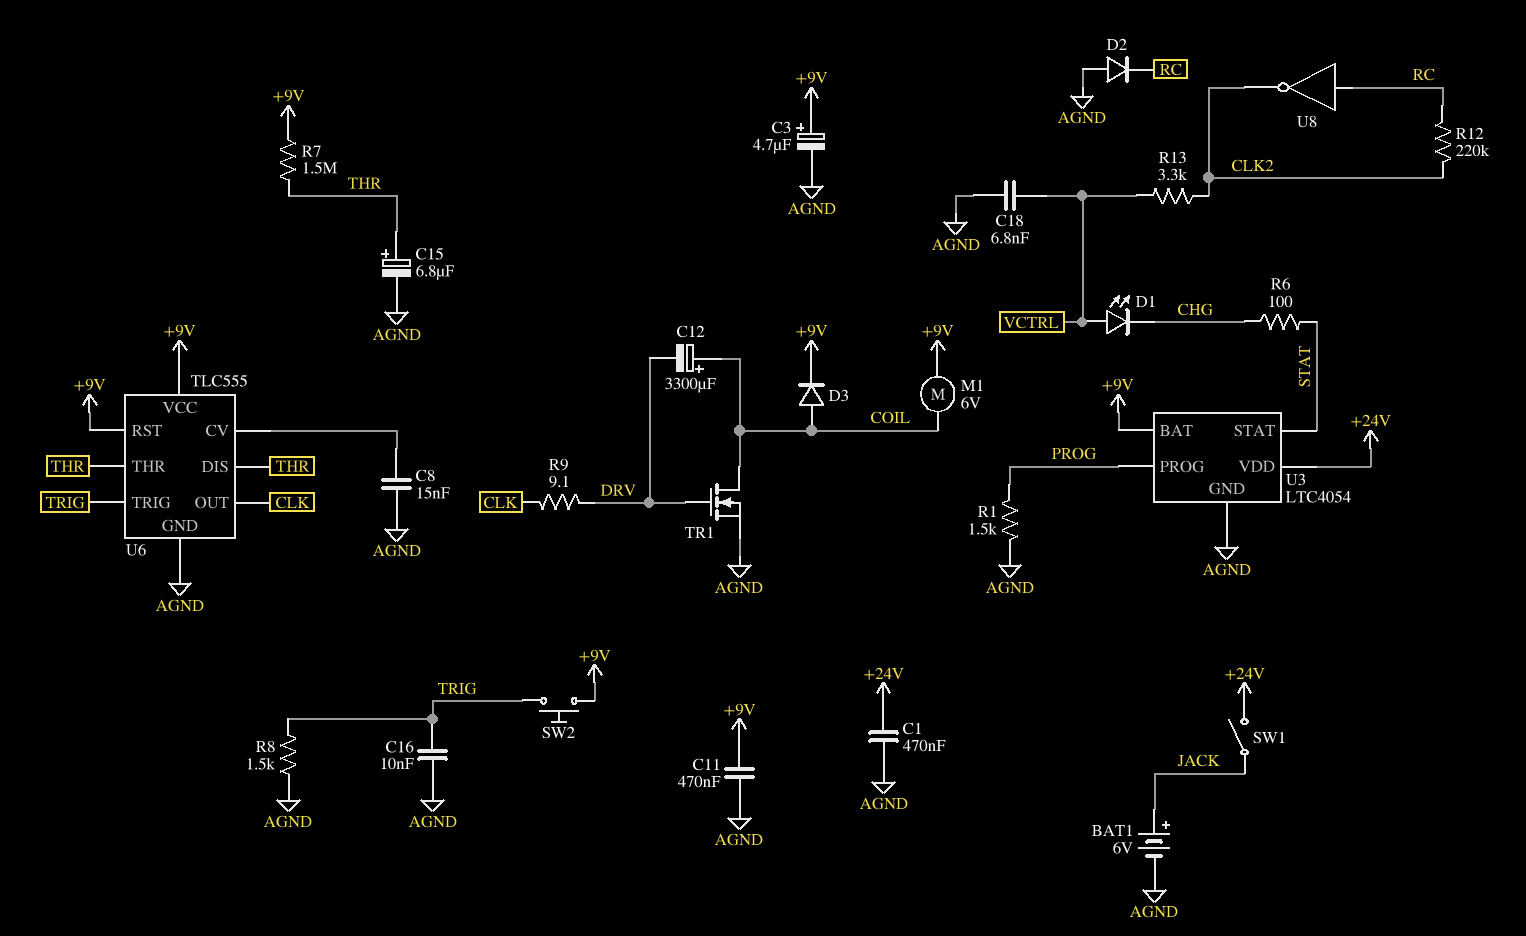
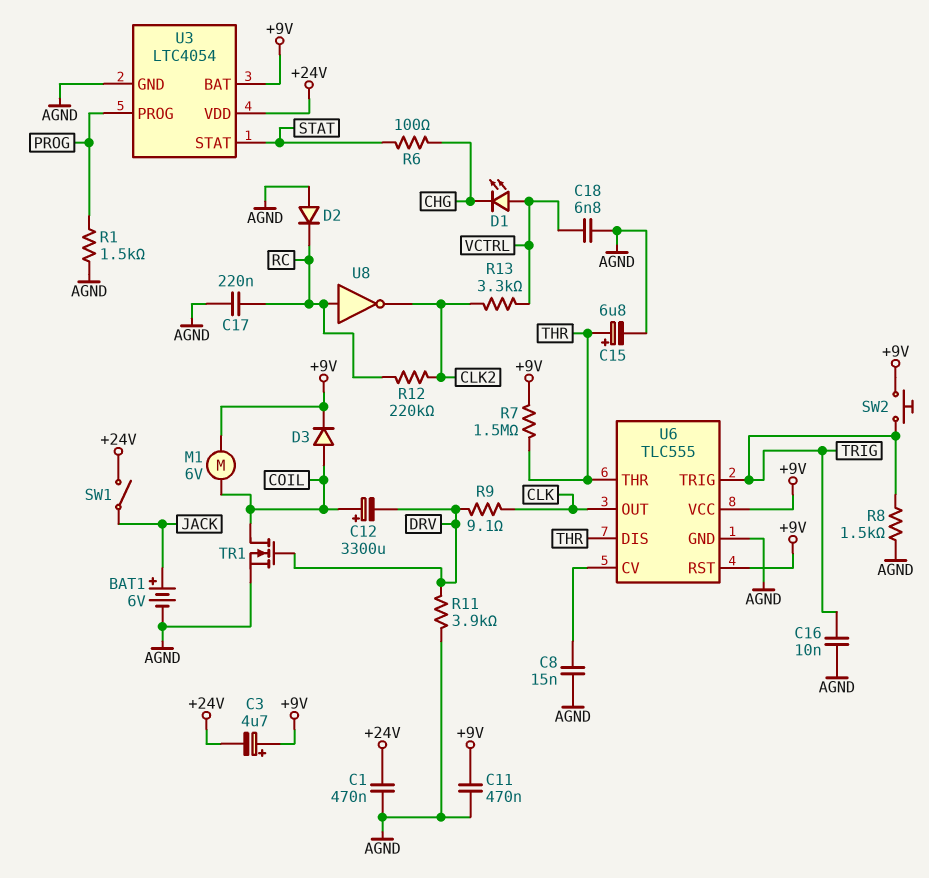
C3: 4.7uF (plus +9V, minus AGND) -> 4.7uF (plus +9V, minus +24V)
C17: none -> 220nF (AGND, RC)
R11: none -> 3.9k (AGND, DRV)

